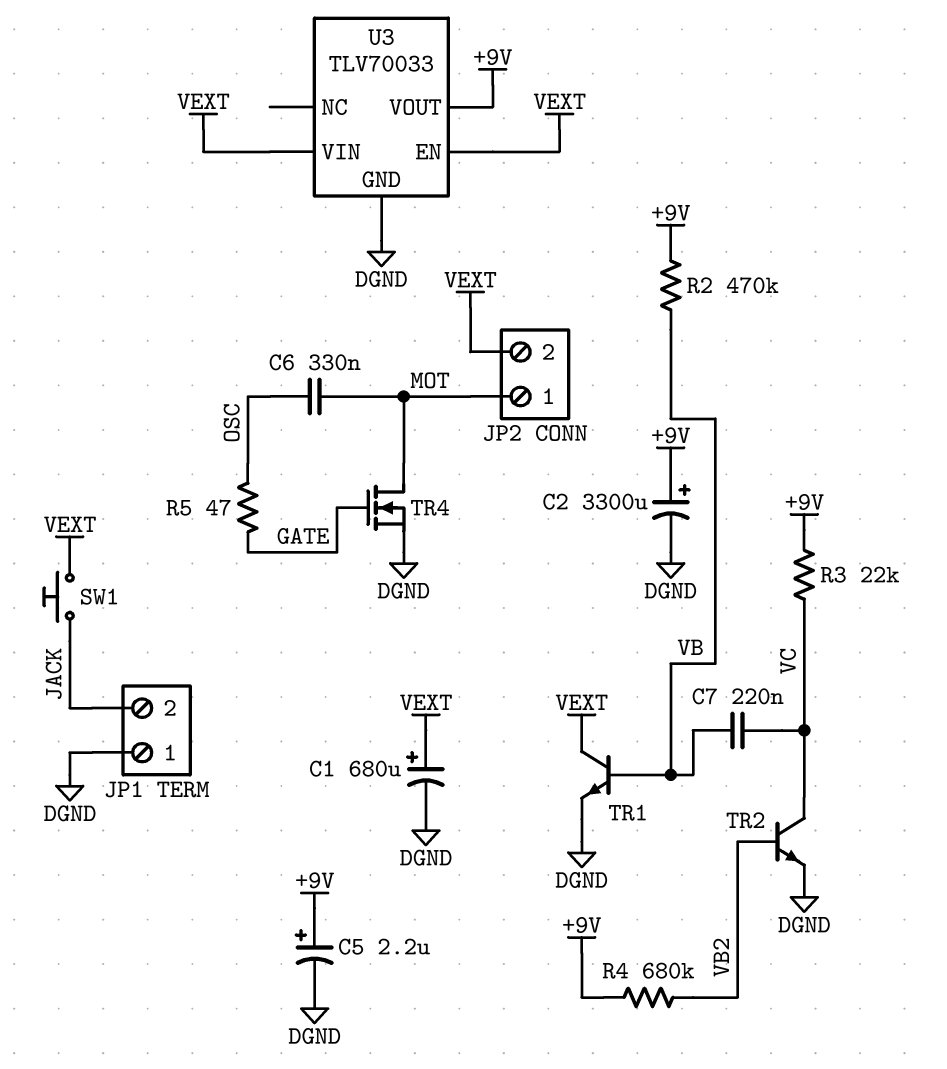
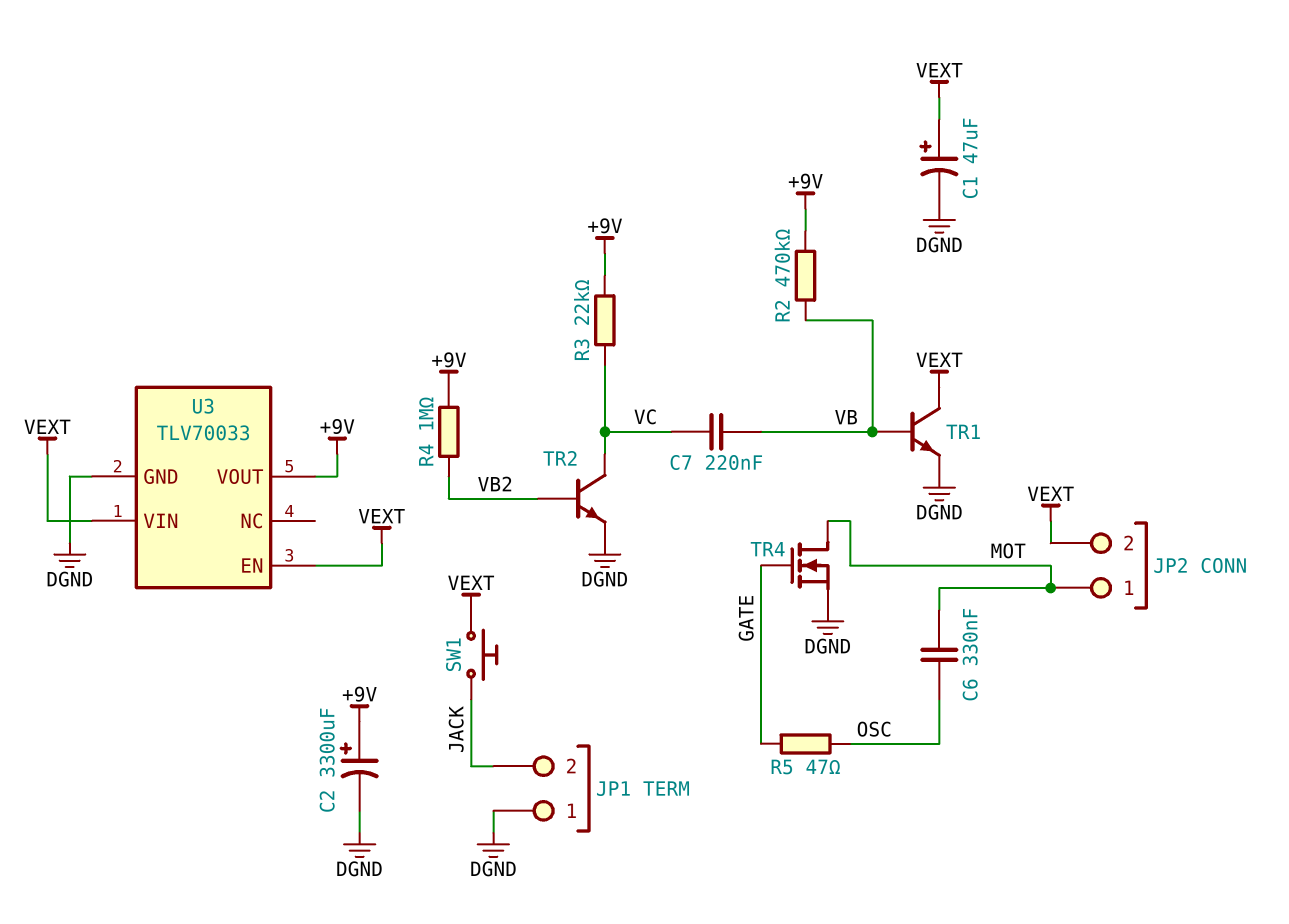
C1: 680uF (plus VEXT, minus DGND) -> 47uF (plus VEXT, minus DGND)
C5: 2.2uF (plus +9V, minus DGND) -> none
R4: 680k (+9V, VB2) -> 1M (+9V, VB2)

